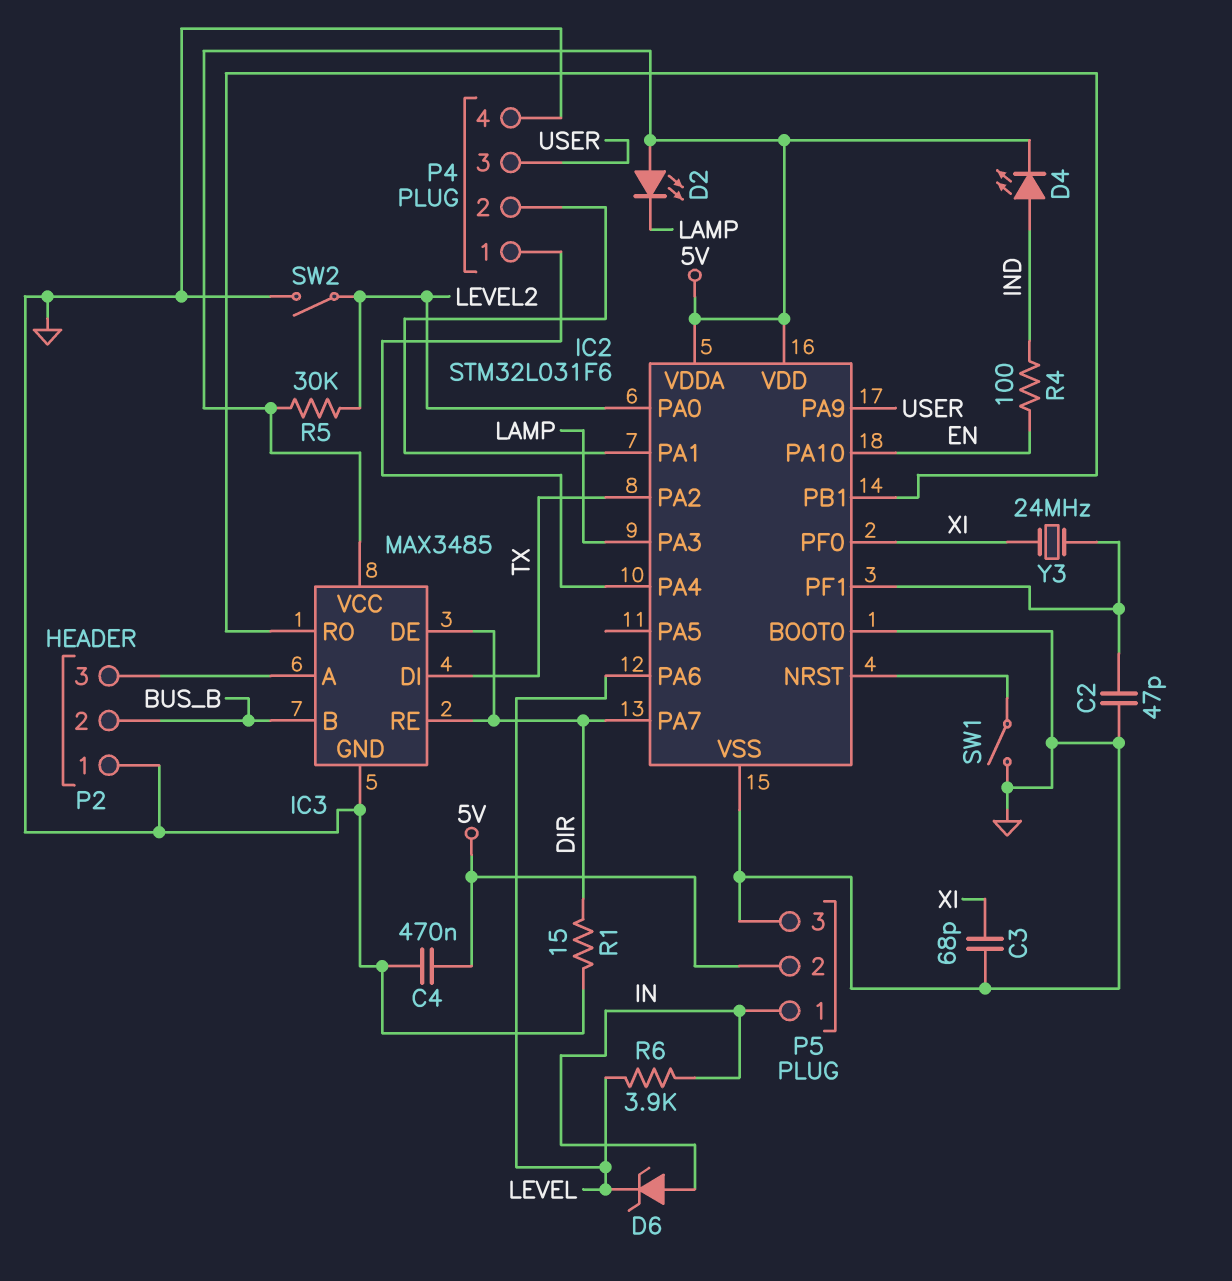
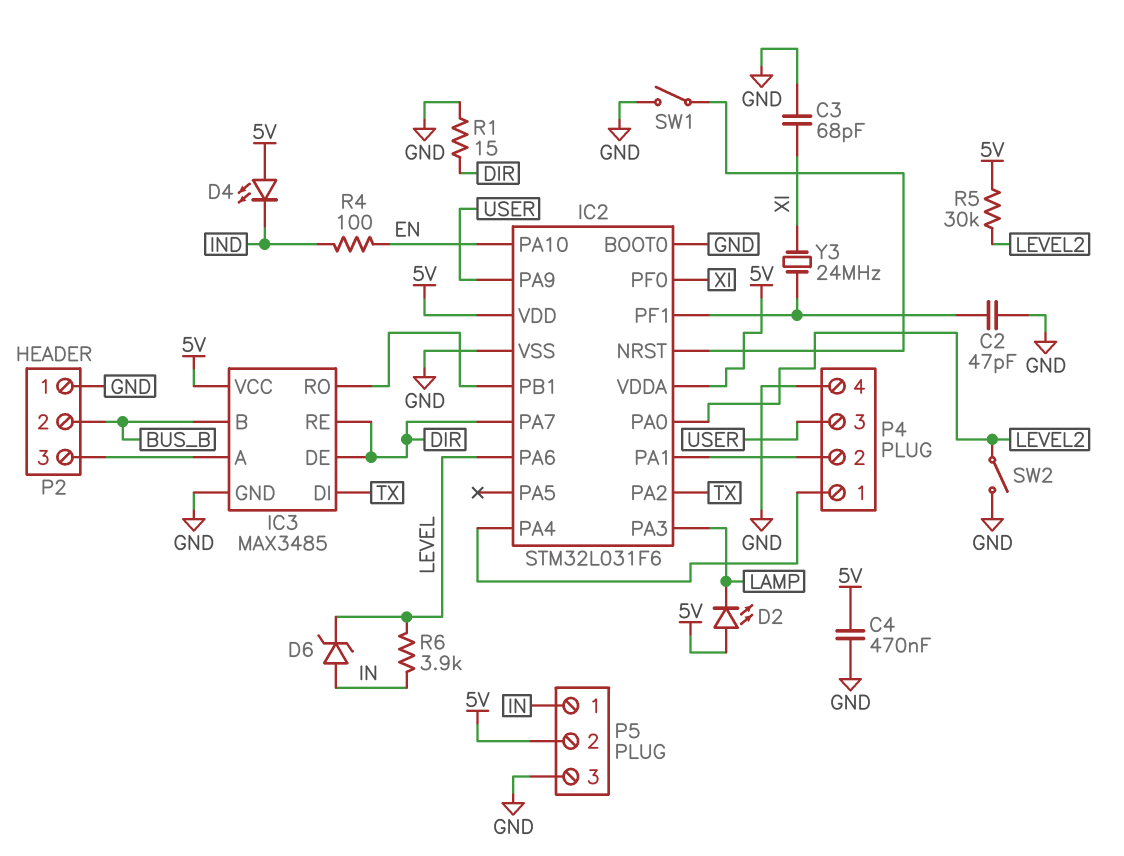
D4: LED (A IND, K 5V) -> LED (A 5V, K IND)

